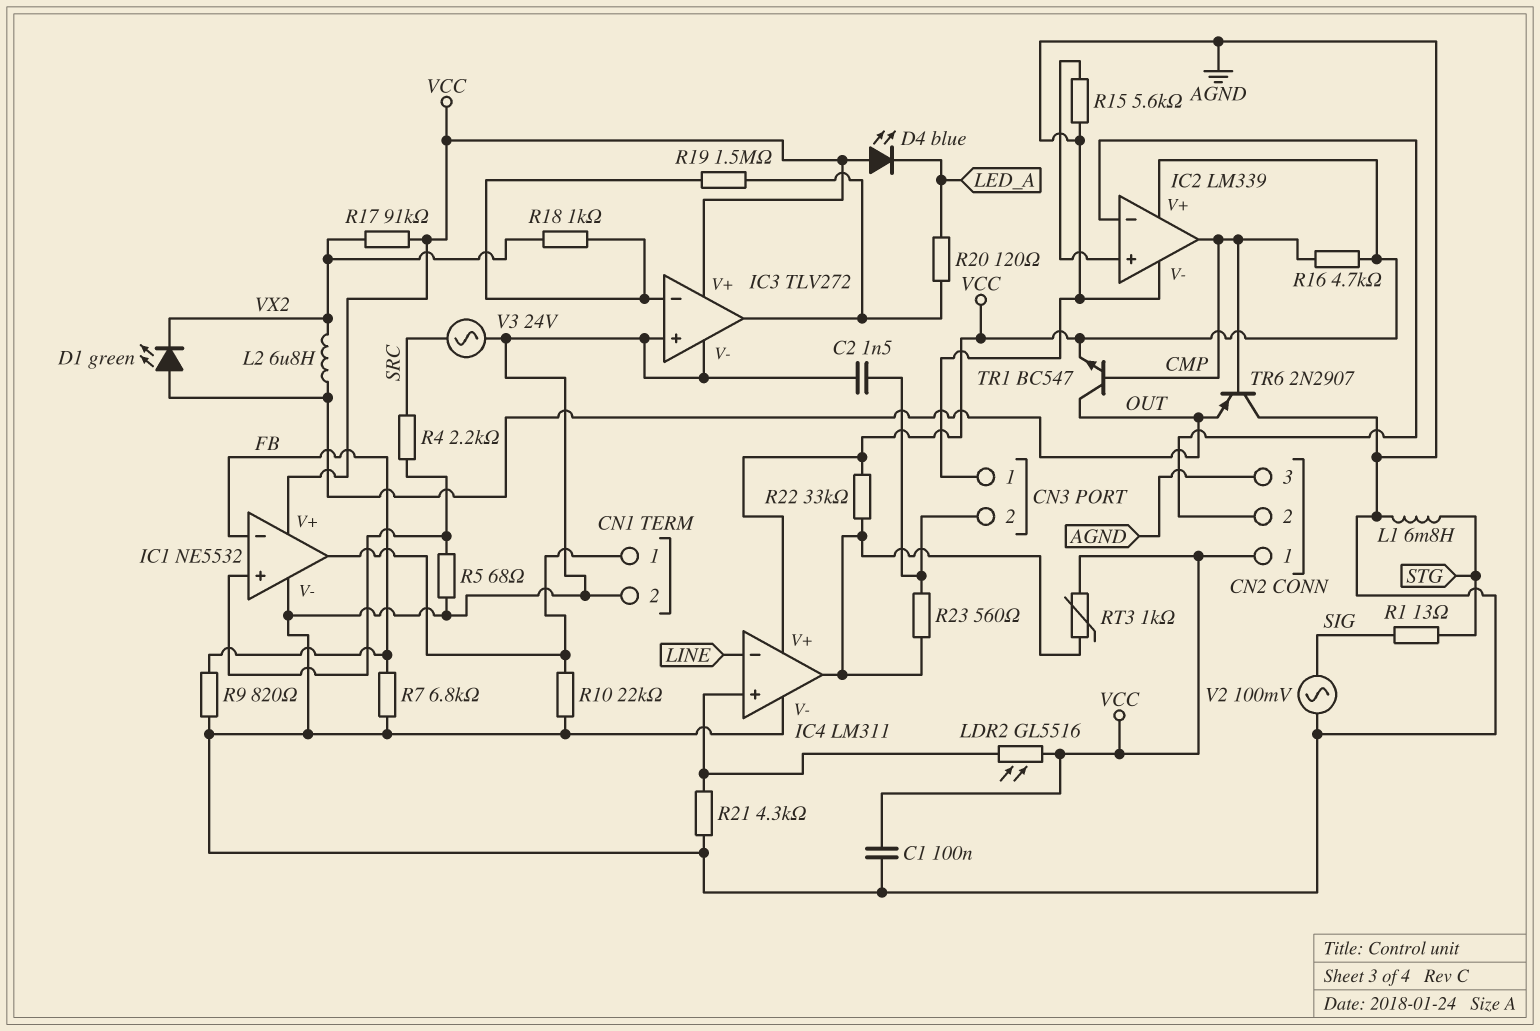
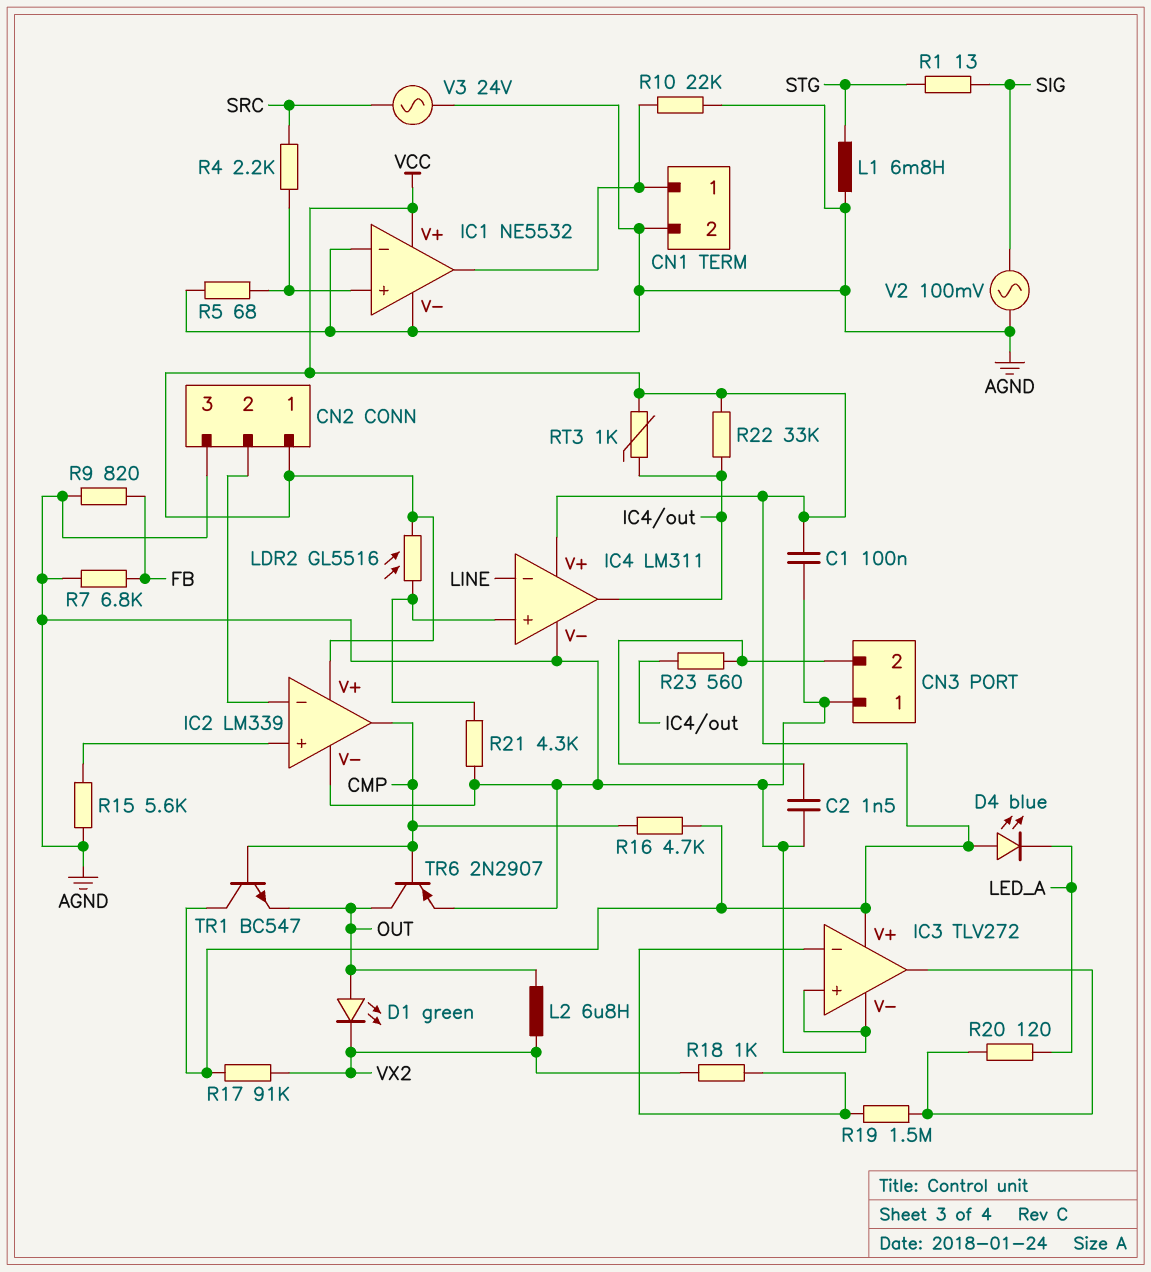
IC1 pin in-: FB -> AGND
TR1: NPN BC547 (B CMP, C OUT, E VCC) -> NPN BC547 (B CMP, C VCC, E OUT)
TR6: PNP 2N2907 (B CMP, C AGND, E OUT) -> PNP 2N2907 (B CMP, C OUT, E AGND)

